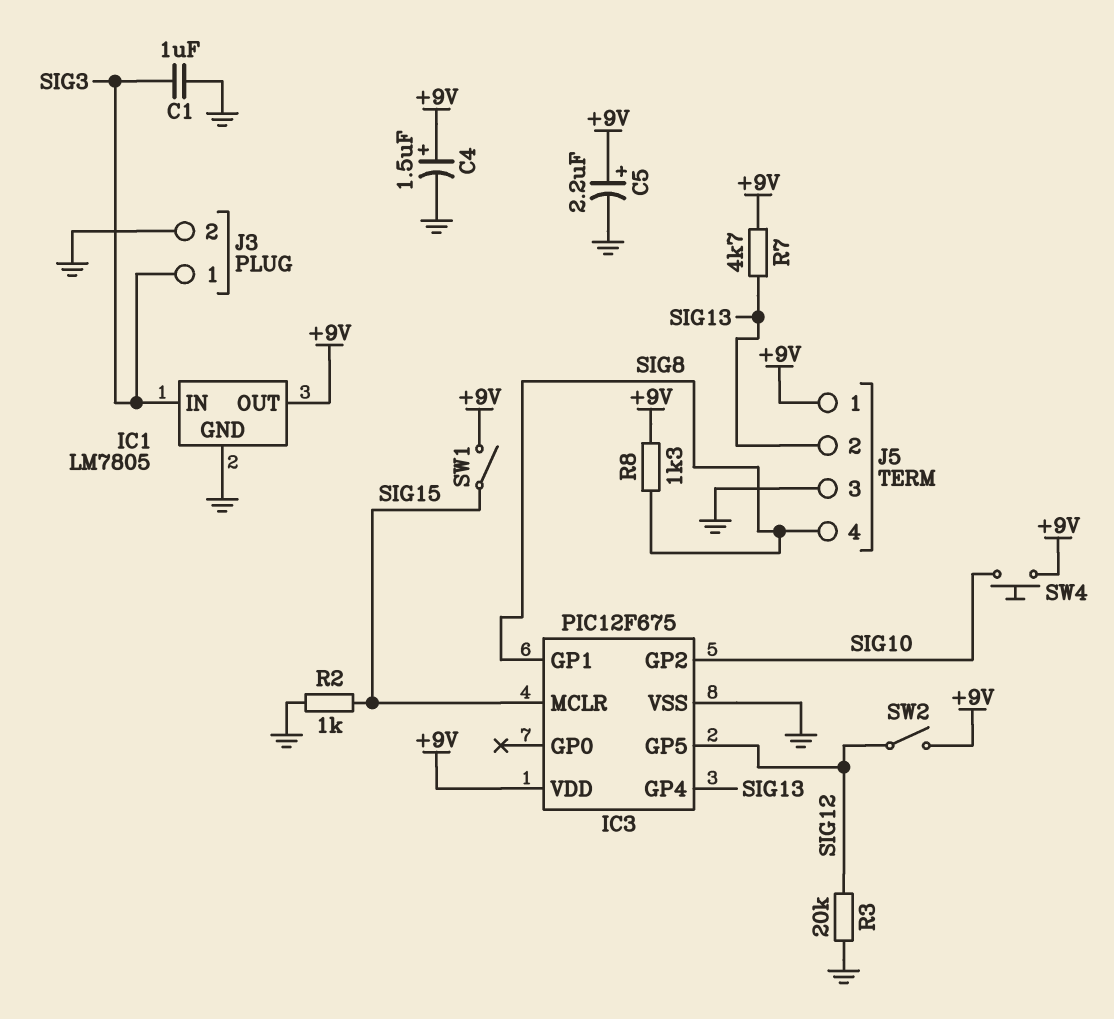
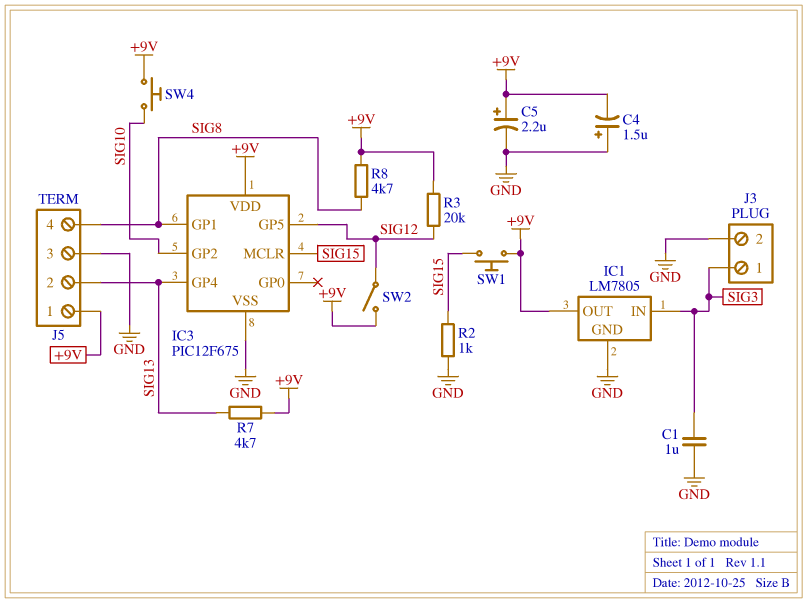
C4: 1.5uF (plus +9V, minus GND) -> 1.5uF (plus GND, minus +9V)
R3: 20k (GND, SIG12) -> 20k (+9V, SIG12)
R8: 1.3k (+9V, SIG8) -> 4.7k (+9V, SIG8)
SW1: switch (+9V, SIG15) -> button (+9V, SIG15)

